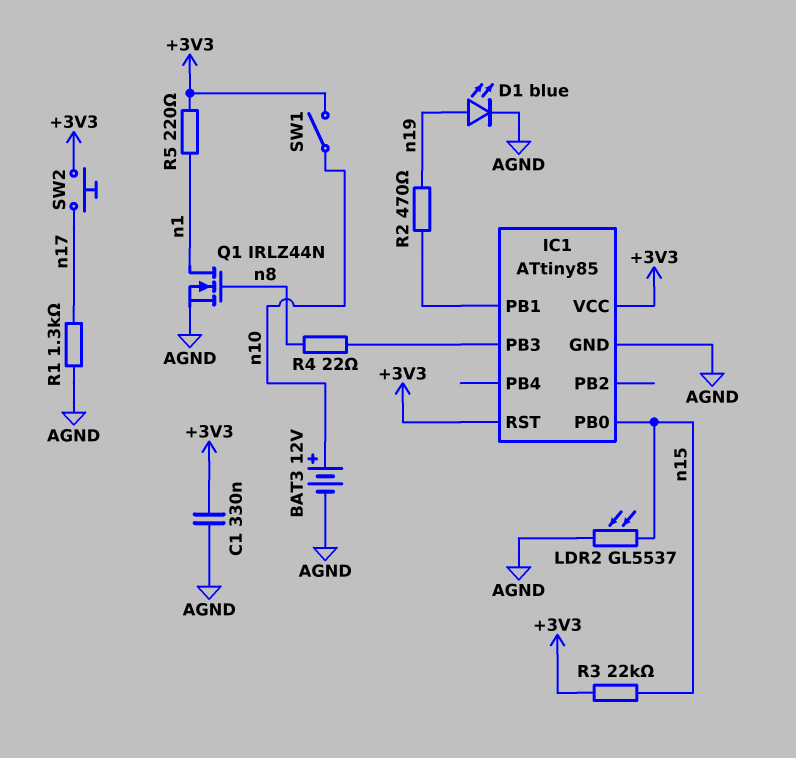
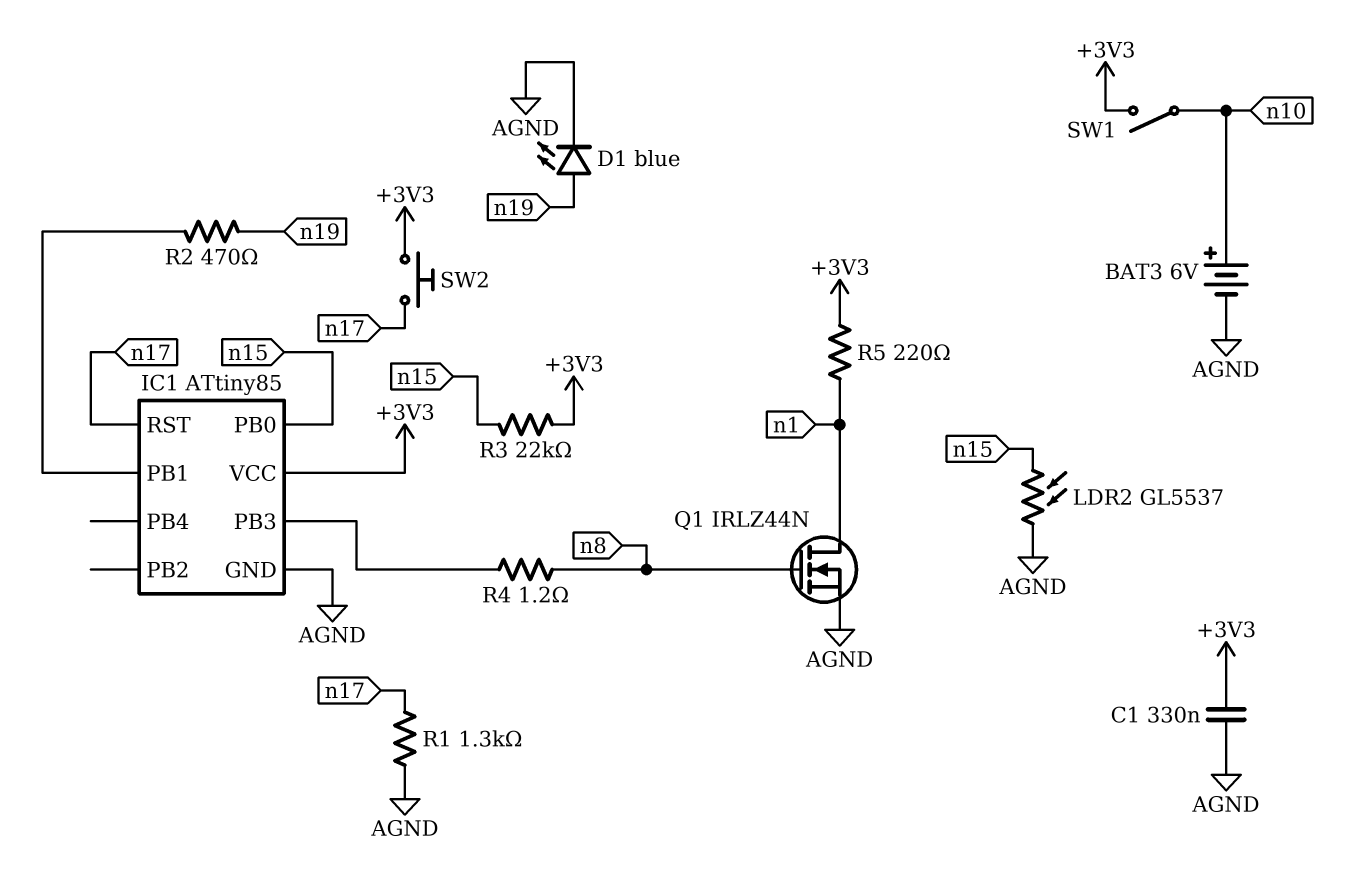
BAT3: 12V (plus n10, minus AGND) -> 6V (plus n10, minus AGND)
IC1 pin RST: +3V3 -> n17
R4: 22 (IC1/PB3, n8) -> 1.2 (IC1/PB3, n8)

